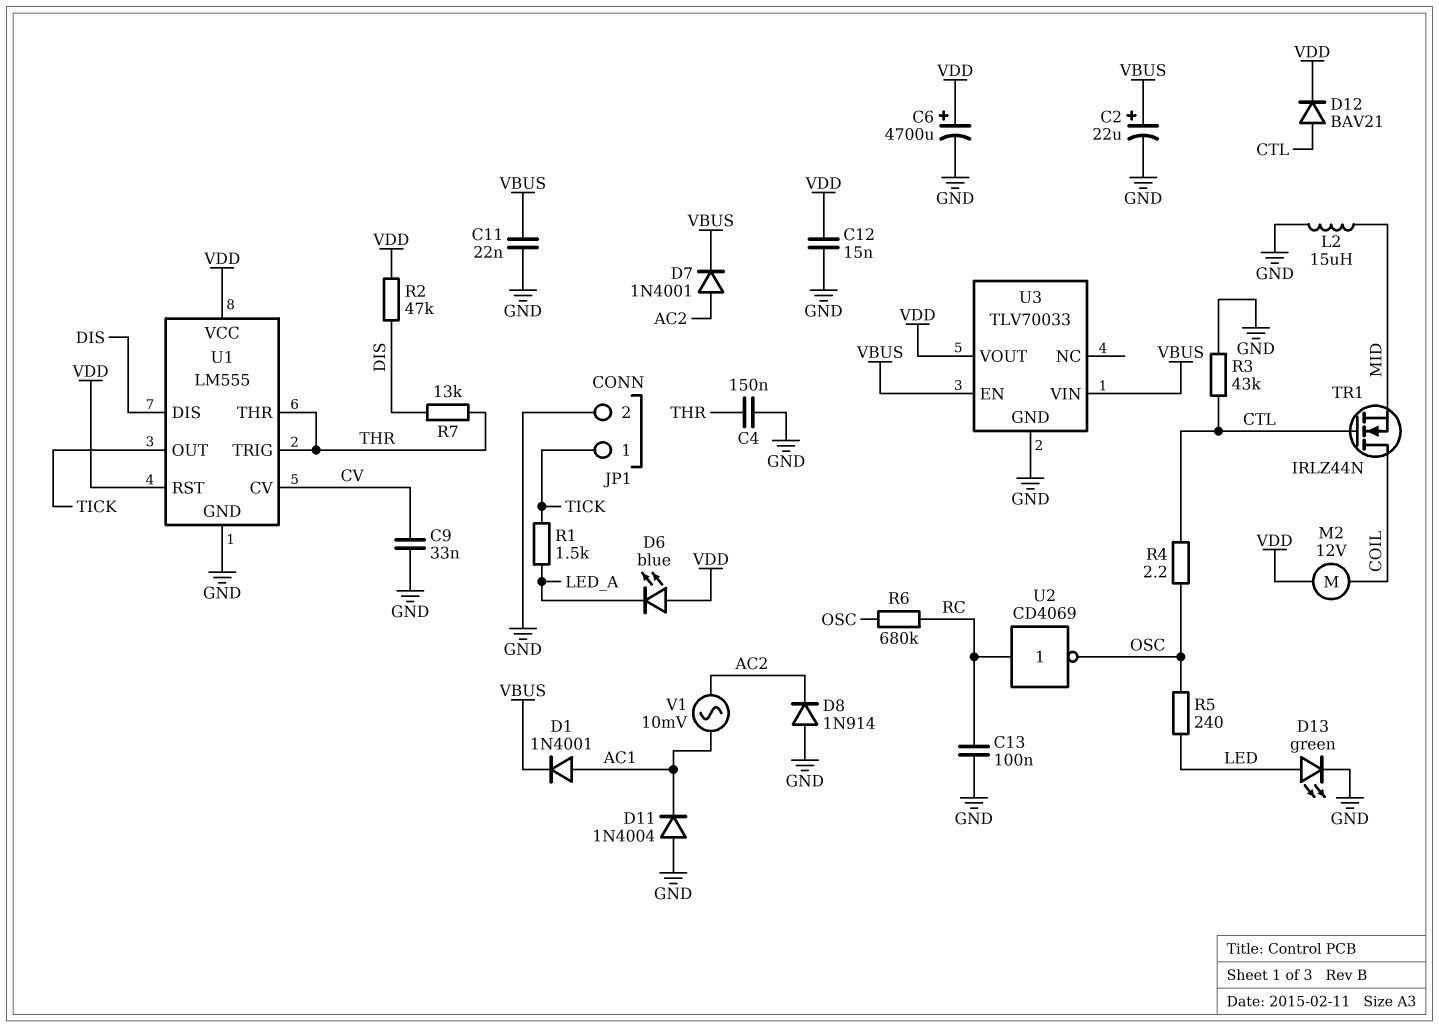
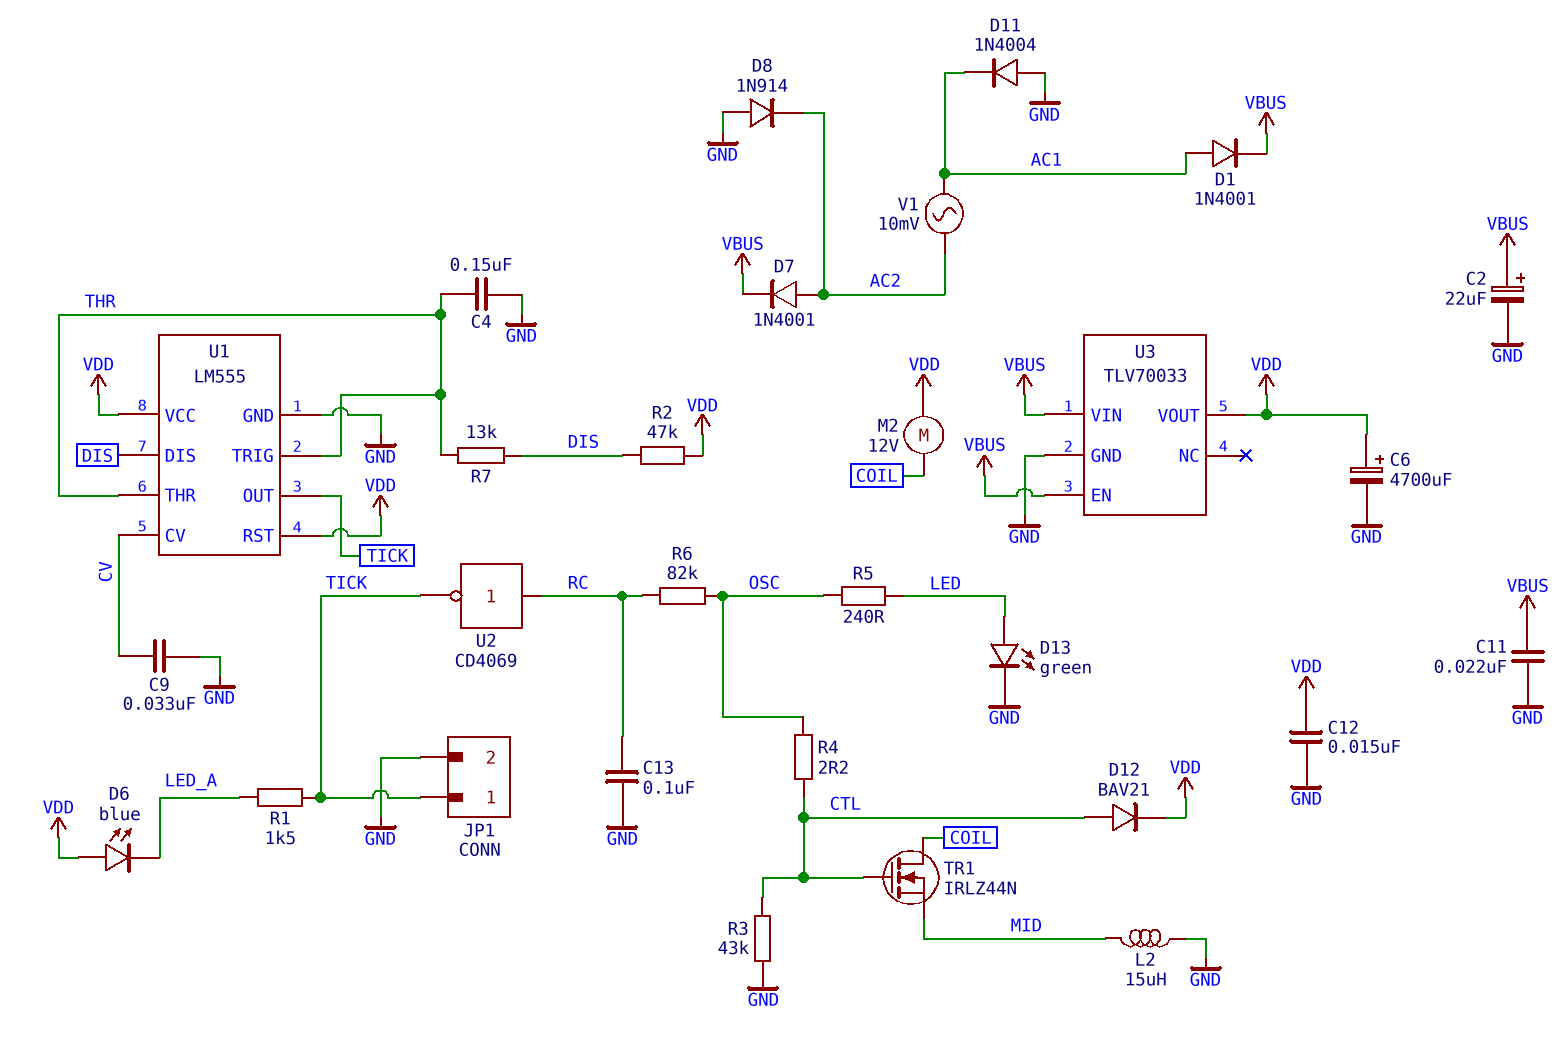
R6: 680k (OSC, RC) -> 82k (OSC, RC)
U2: NOT CD4069 (in RC, out OSC) -> NOT CD4069 (in RC, out TICK)

